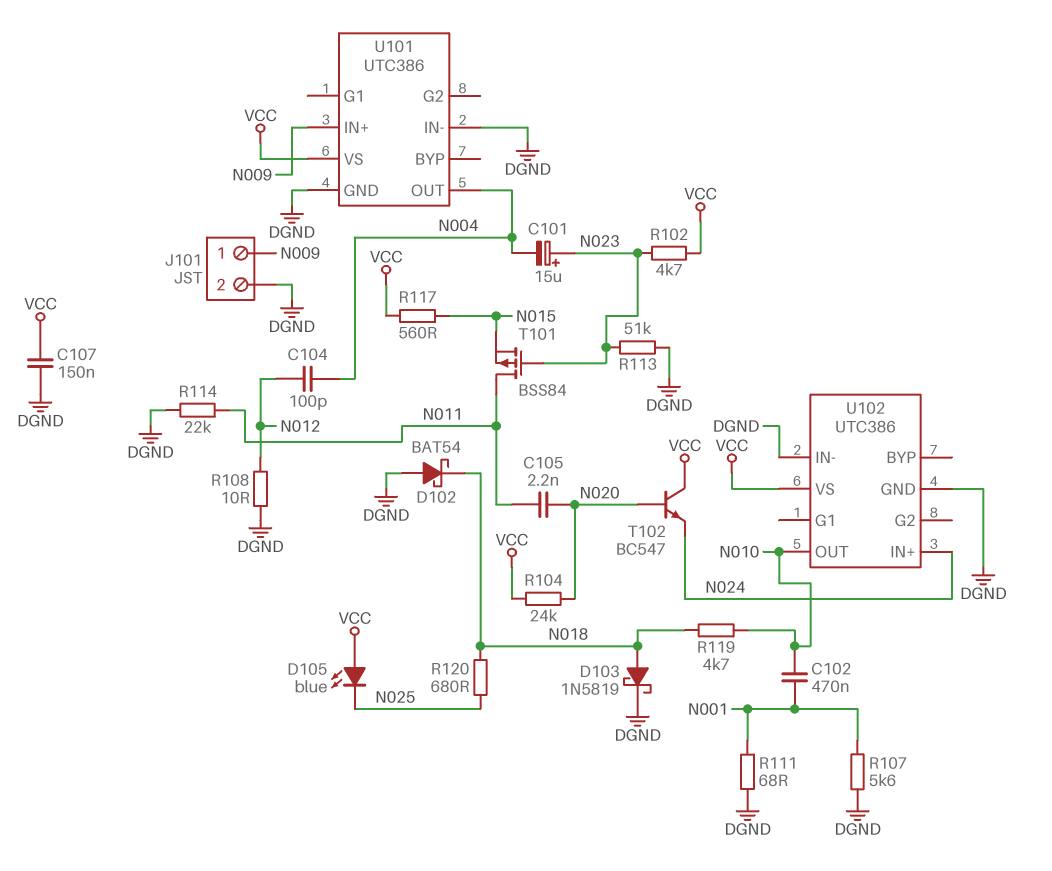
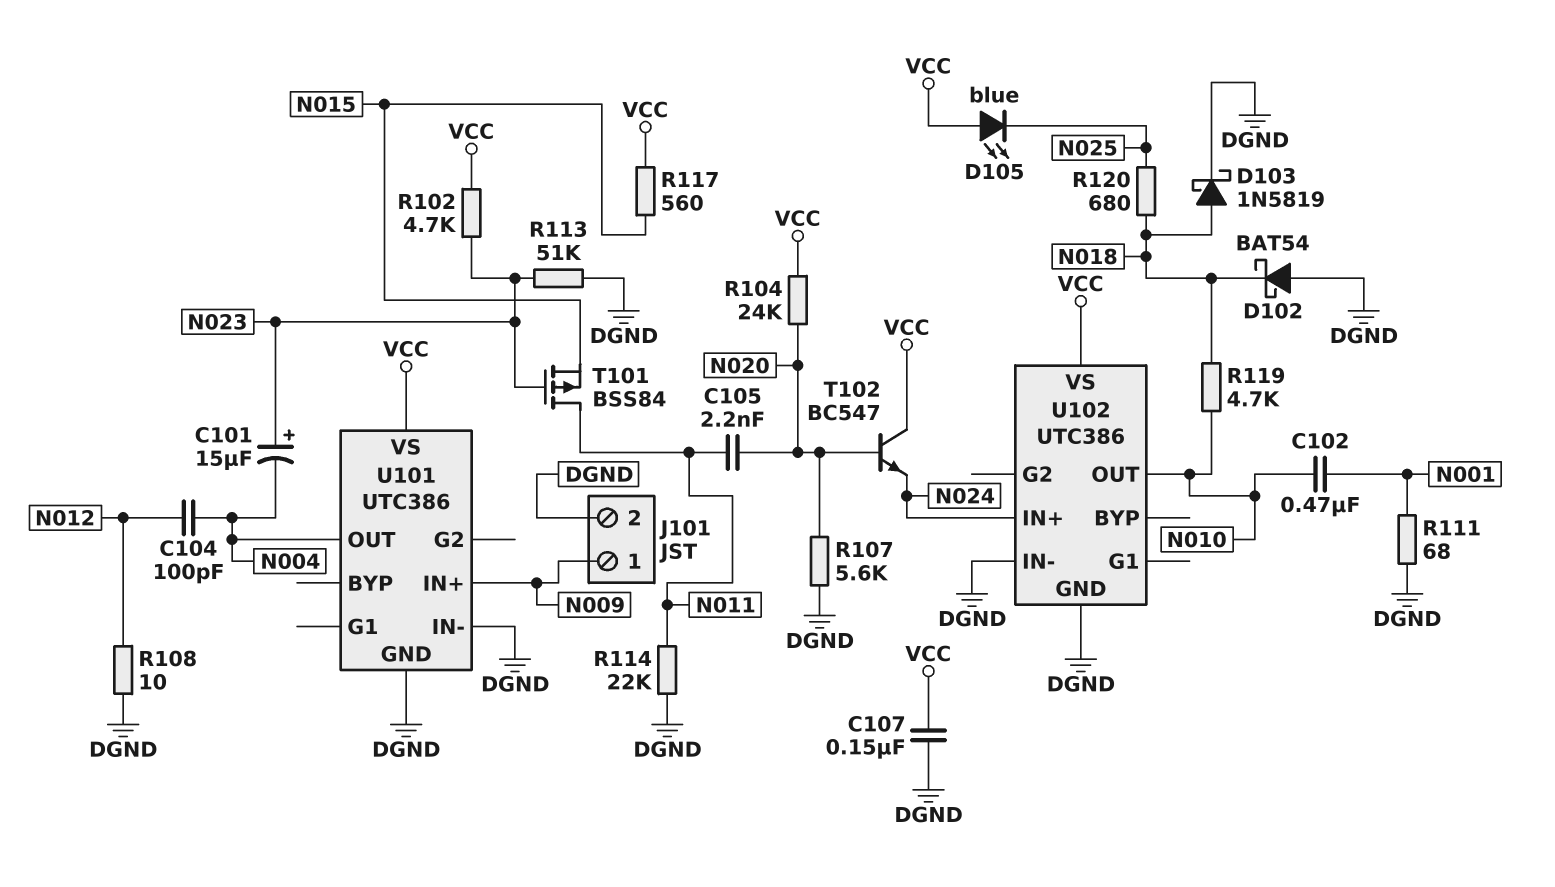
R107: 5.6k (DGND, N001) -> 5.6k (DGND, N020)

